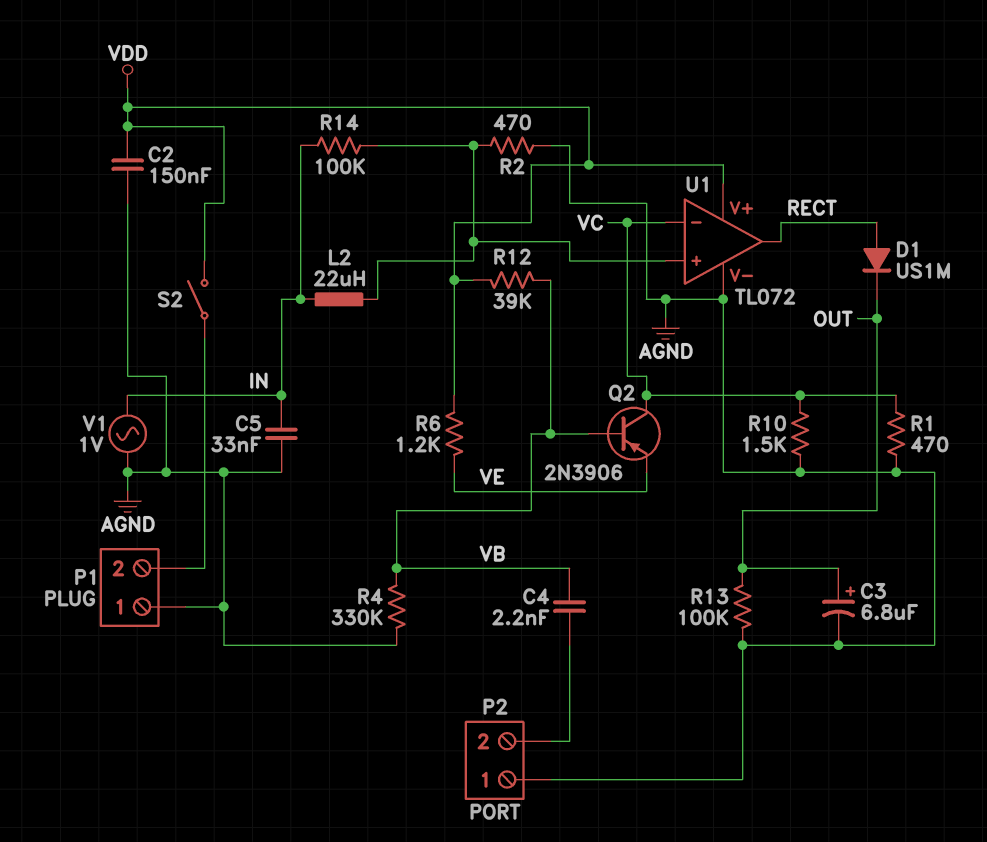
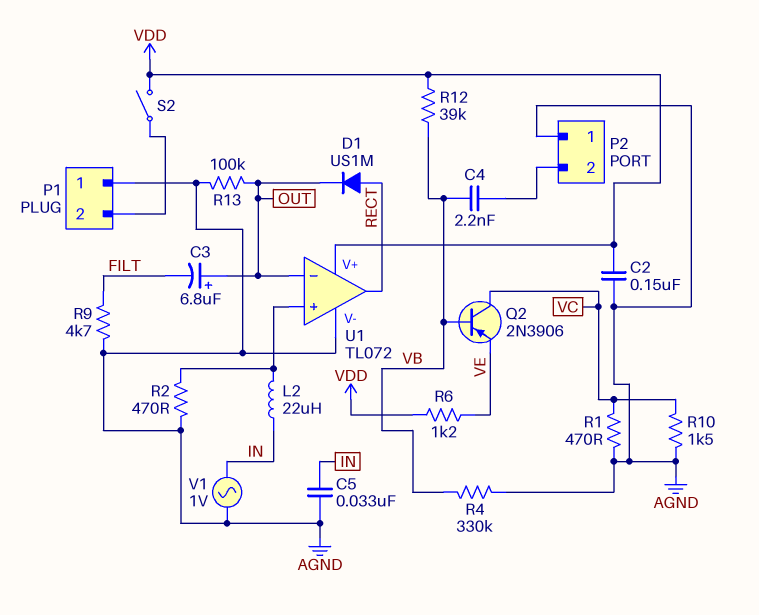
C3: 6.8uF (plus OUT, minus AGND) -> 6.8uF (plus OUT, minus FILT)
R9: none -> 4.7k (AGND, FILT)
R14: 100k (IN, U1/in+) -> none
U1 pin in-: VC -> OUT

